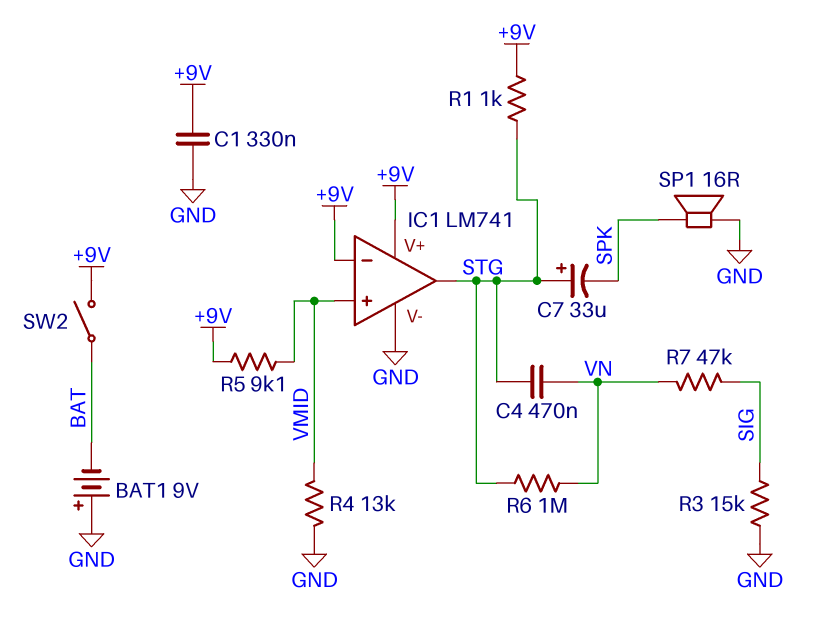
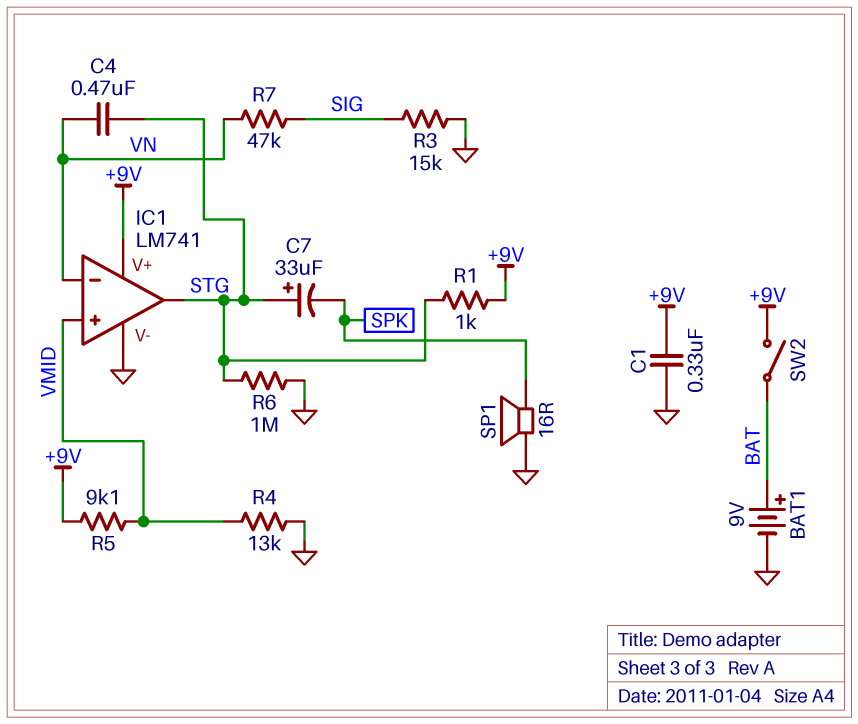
BAT1: 9V (plus GND, minus BAT) -> 9V (plus BAT, minus GND)
IC1 pin in-: +9V -> VN
R6: 1M (STG, VN) -> 1M (GND, STG)

